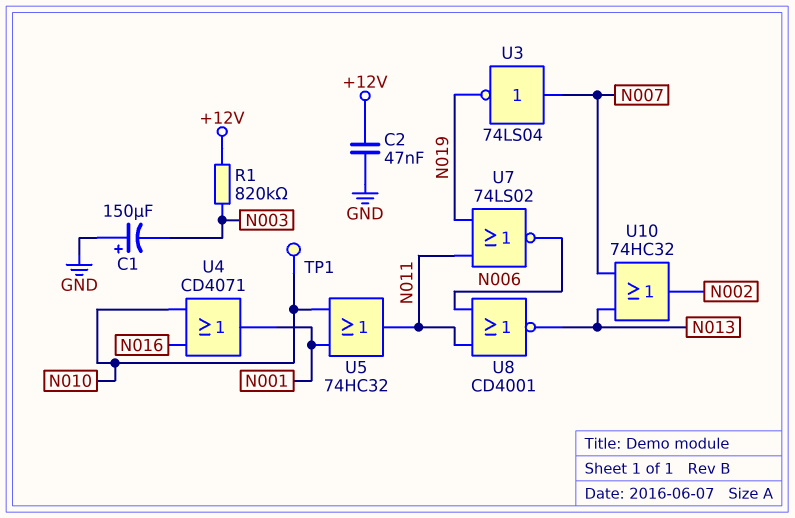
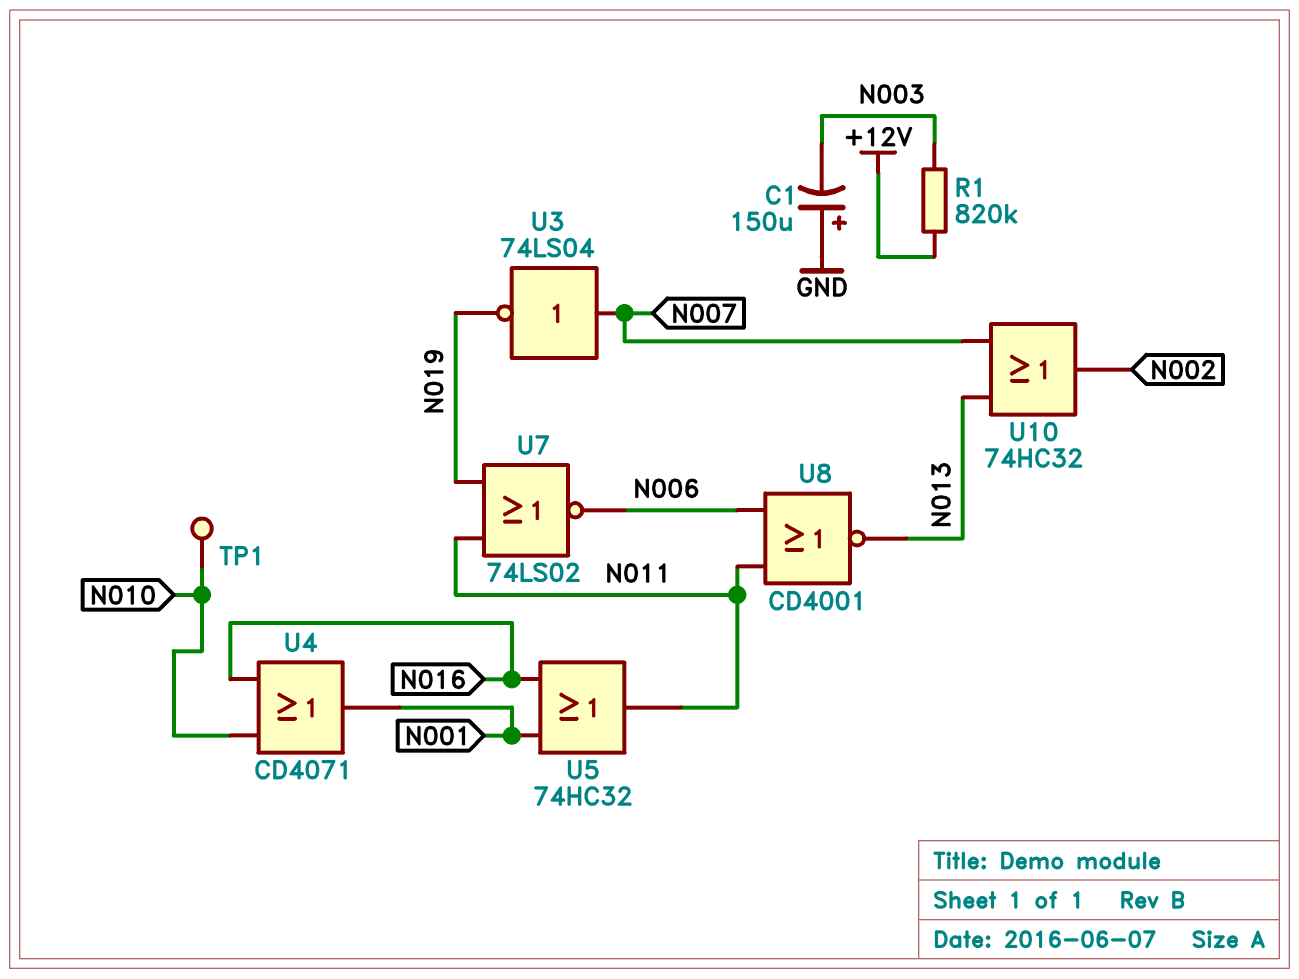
C2: 47nF (+12V, GND) -> none
U5: OR 74HC32 (in N001, in N010, out N011) -> OR 74HC32 (in N001, in N016, out N011)

